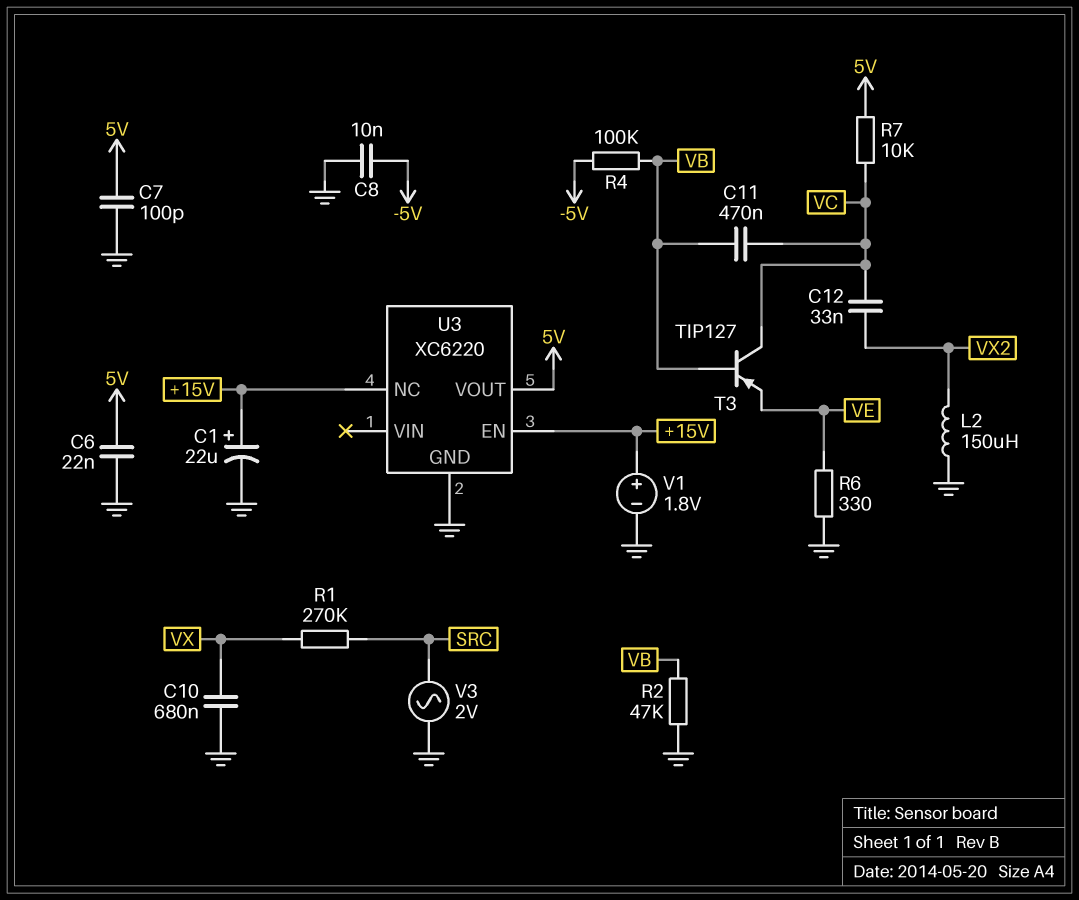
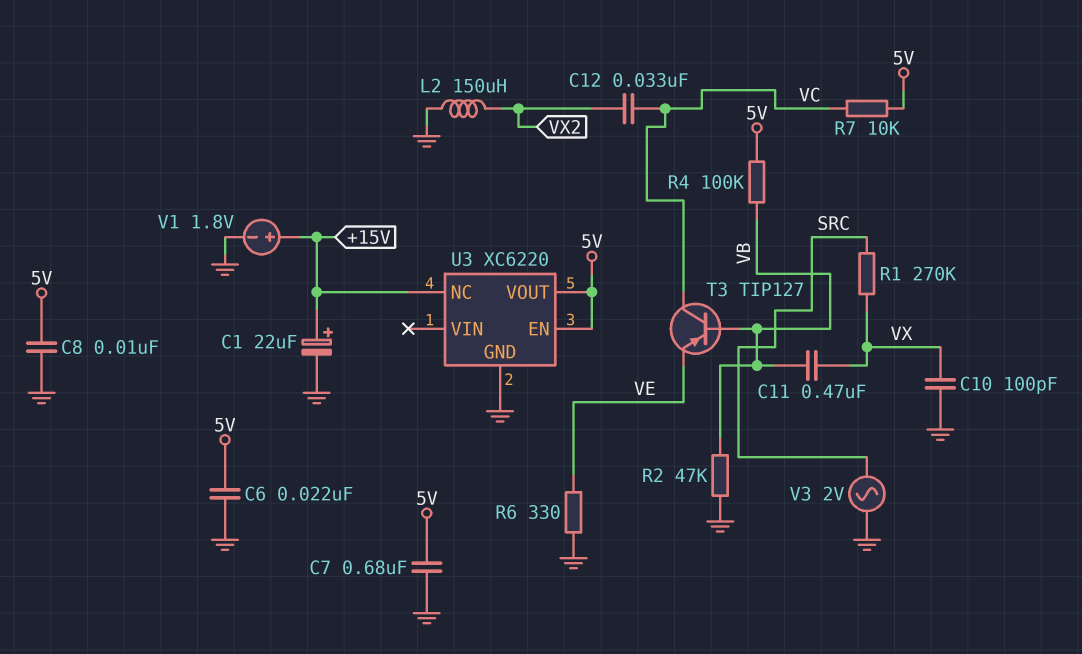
C7: 100pF (5V, GND) -> 680nF (5V, GND)
C8: 10nF (-5V, GND) -> 10nF (5V, GND)
C10: 680nF (GND, VX) -> 100pF (GND, VX)
C11: 470nF (VB, VC) -> 470nF (VB, VX)
R4: 100k (-5V, VB) -> 100k (5V, VB)
U3 pin EN: +15V -> 5V

